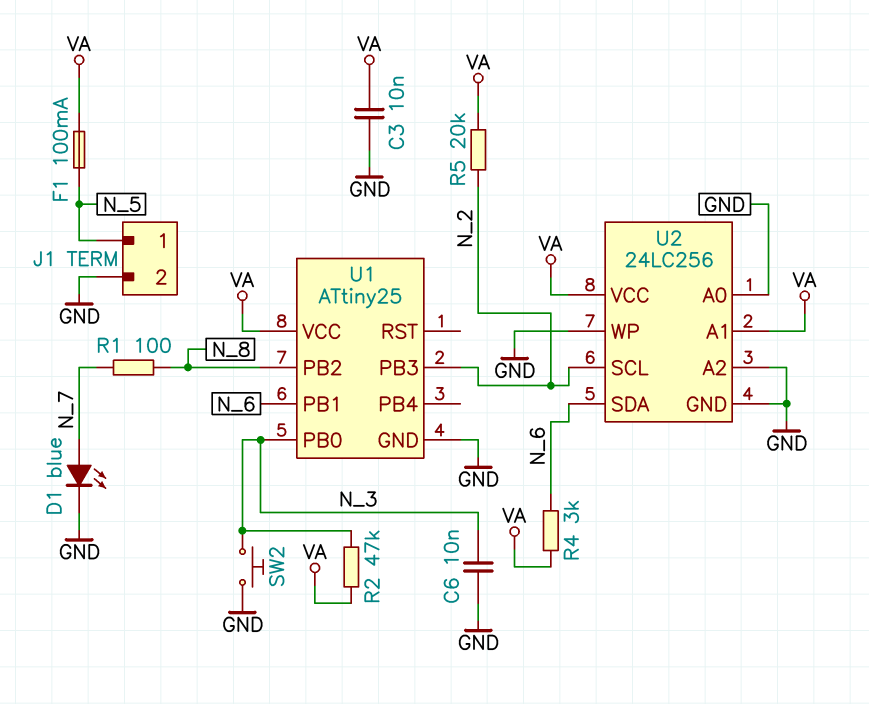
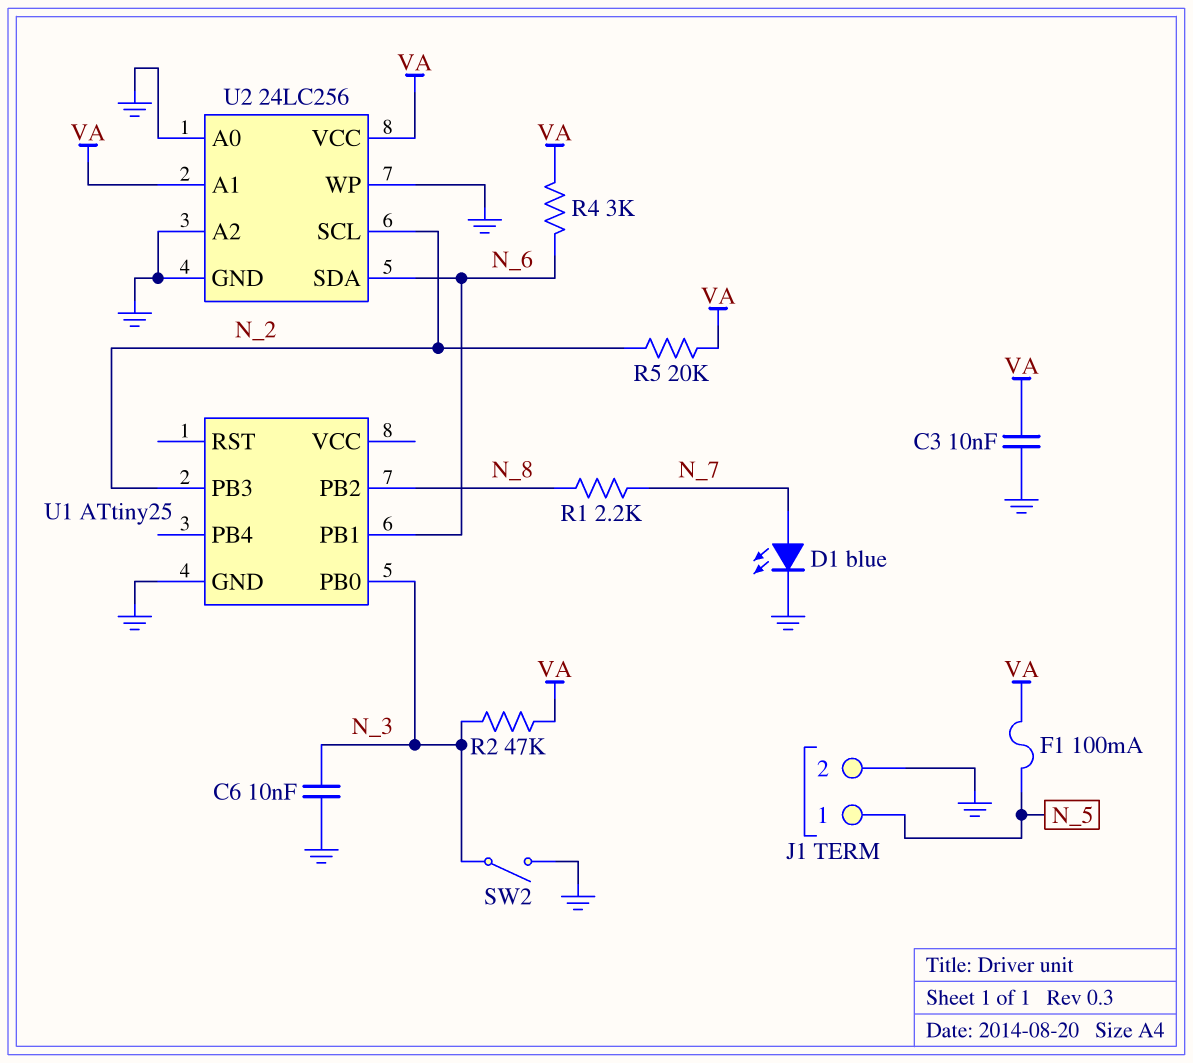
R1: 100 (N_7, N_8) -> 2.2k (N_7, N_8)
SW2: button (GND, N_3) -> switch (GND, N_3)
U1 pin VCC: VA -> none

